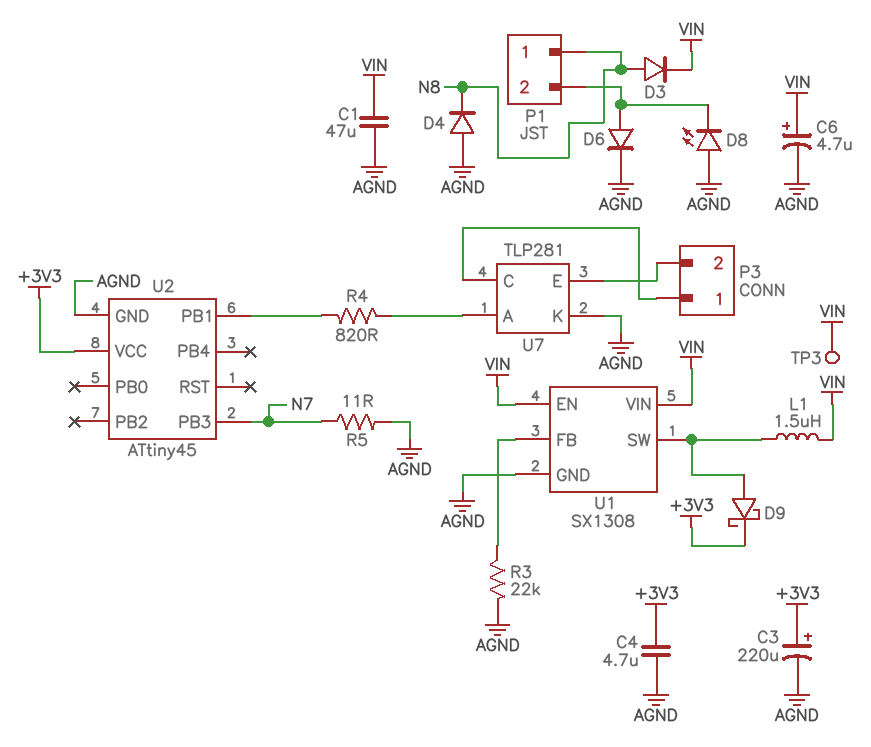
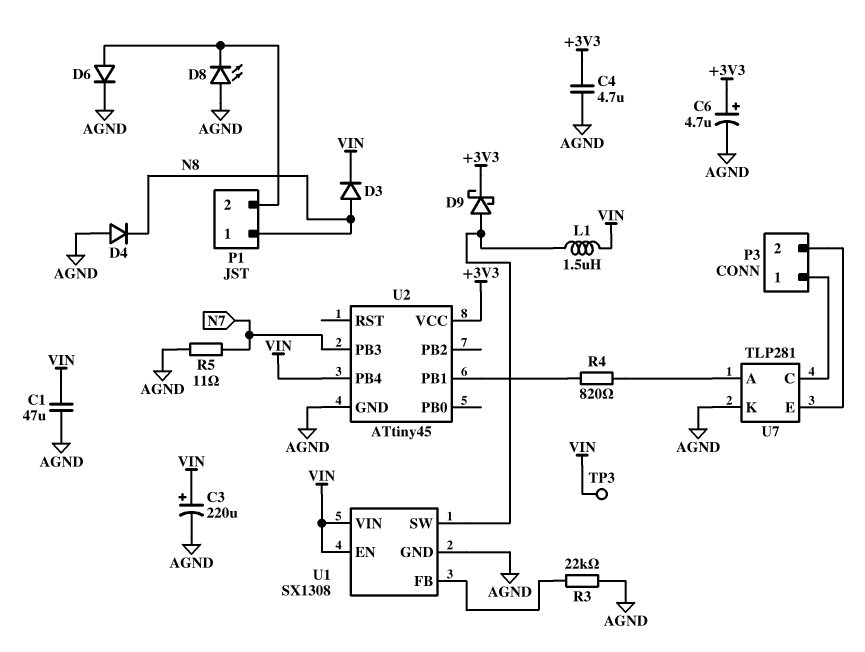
C3: 220uF (plus +3V3, minus AGND) -> 220uF (plus VIN, minus AGND)
C6: 4.7uF (plus VIN, minus AGND) -> 4.7uF (plus +3V3, minus AGND)
U2 pin PB4: none -> VIN

